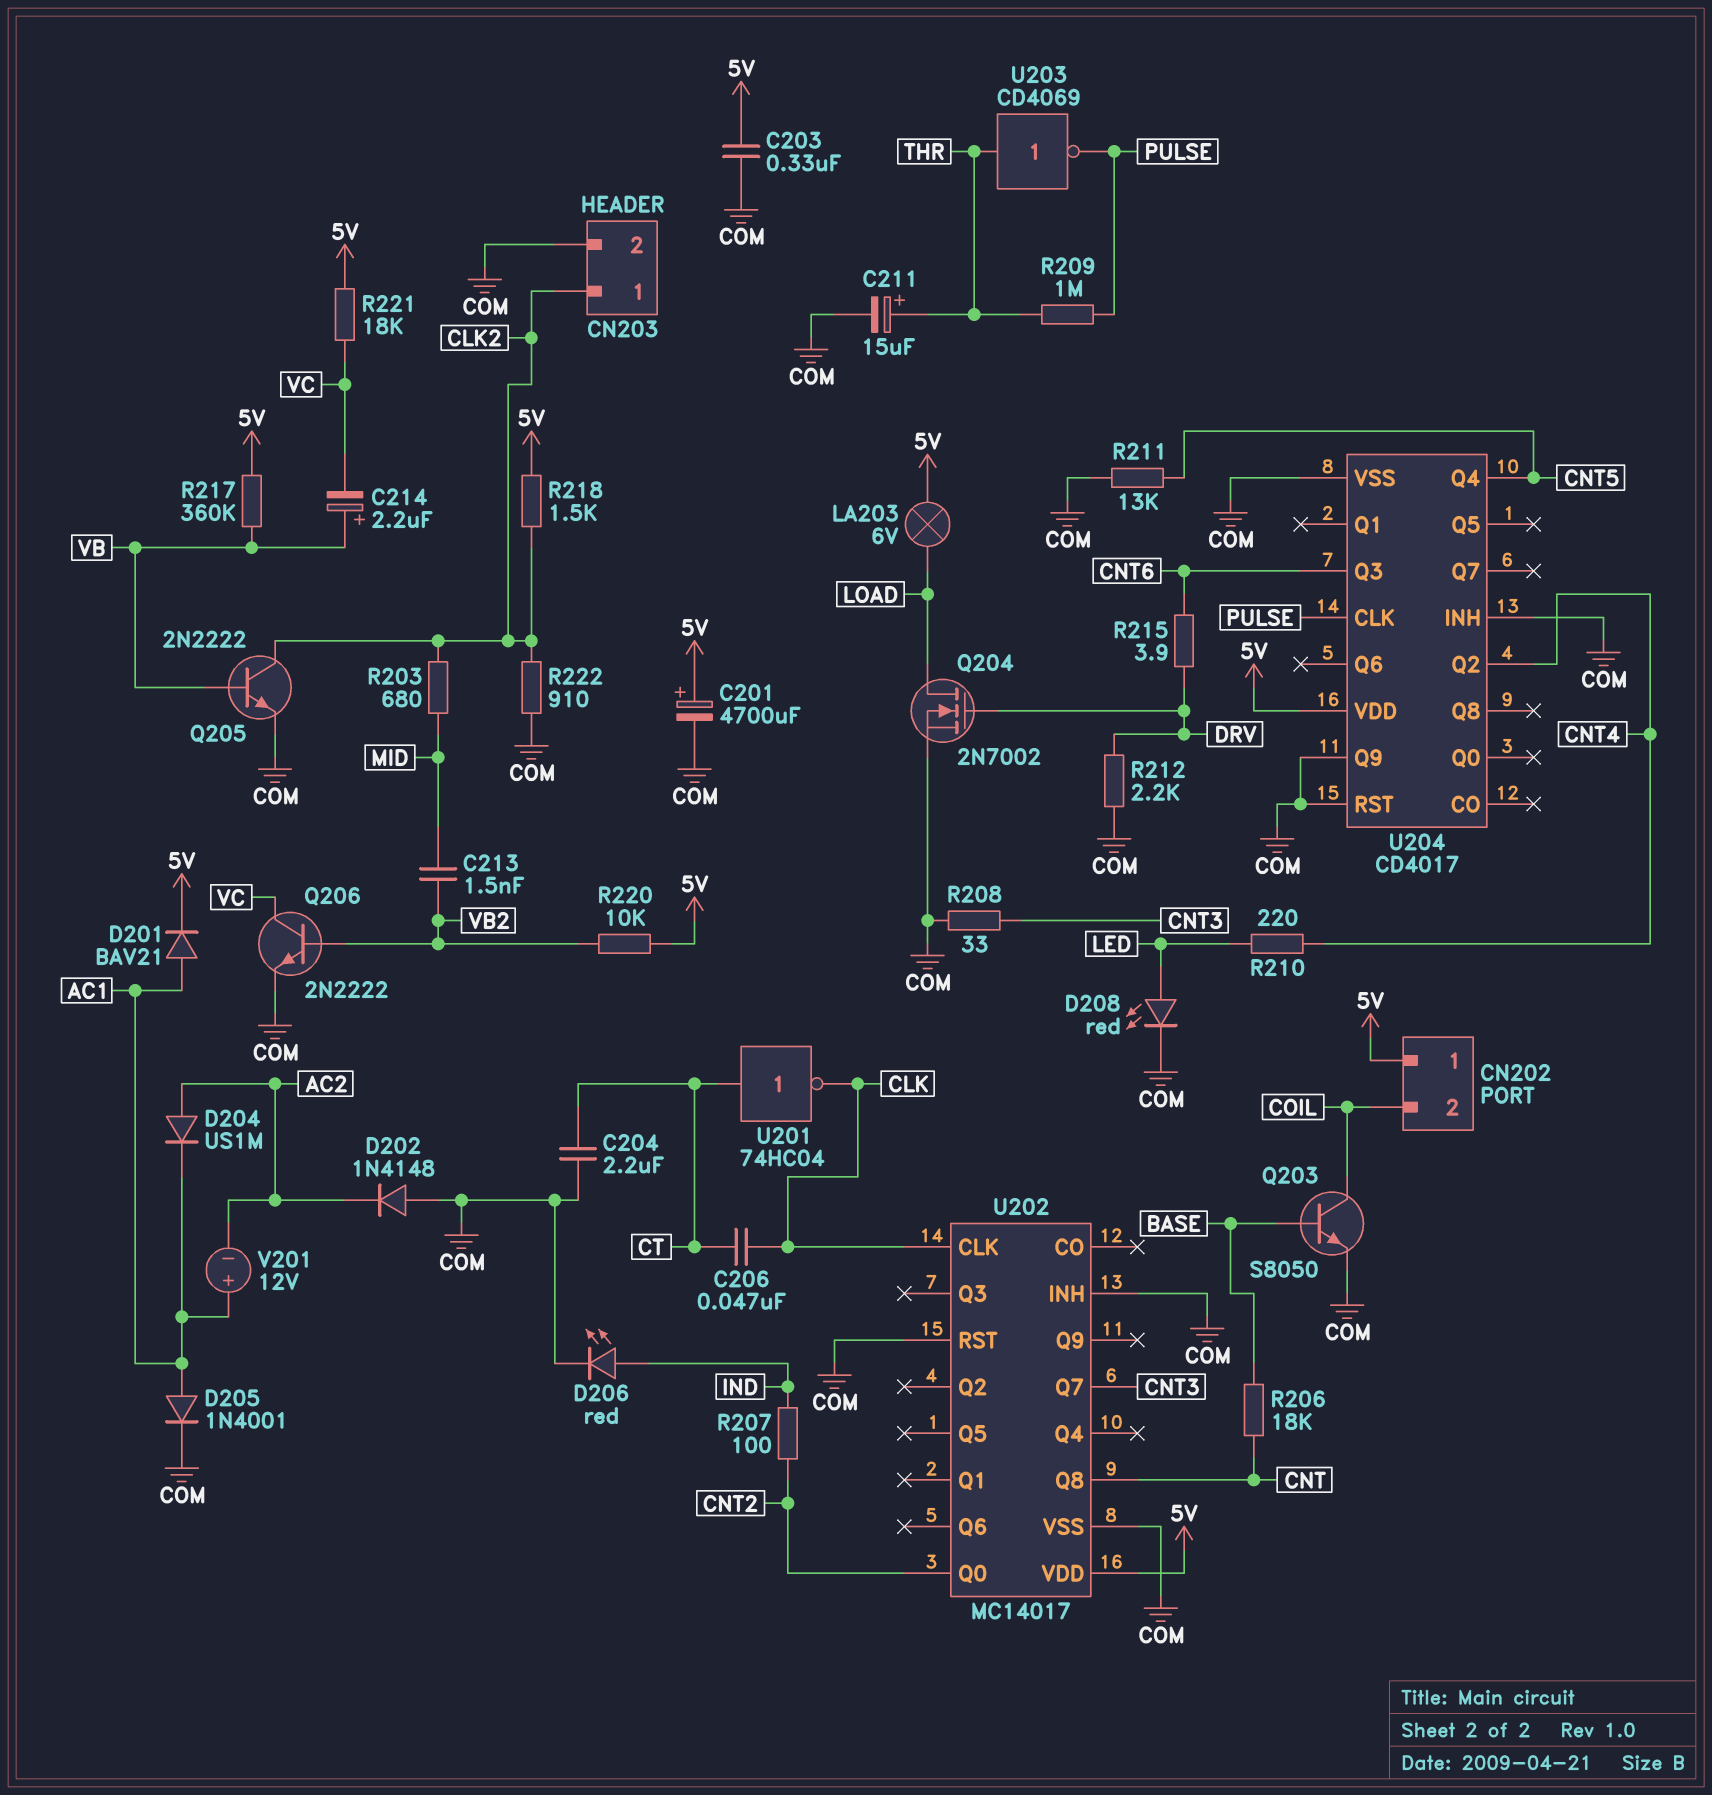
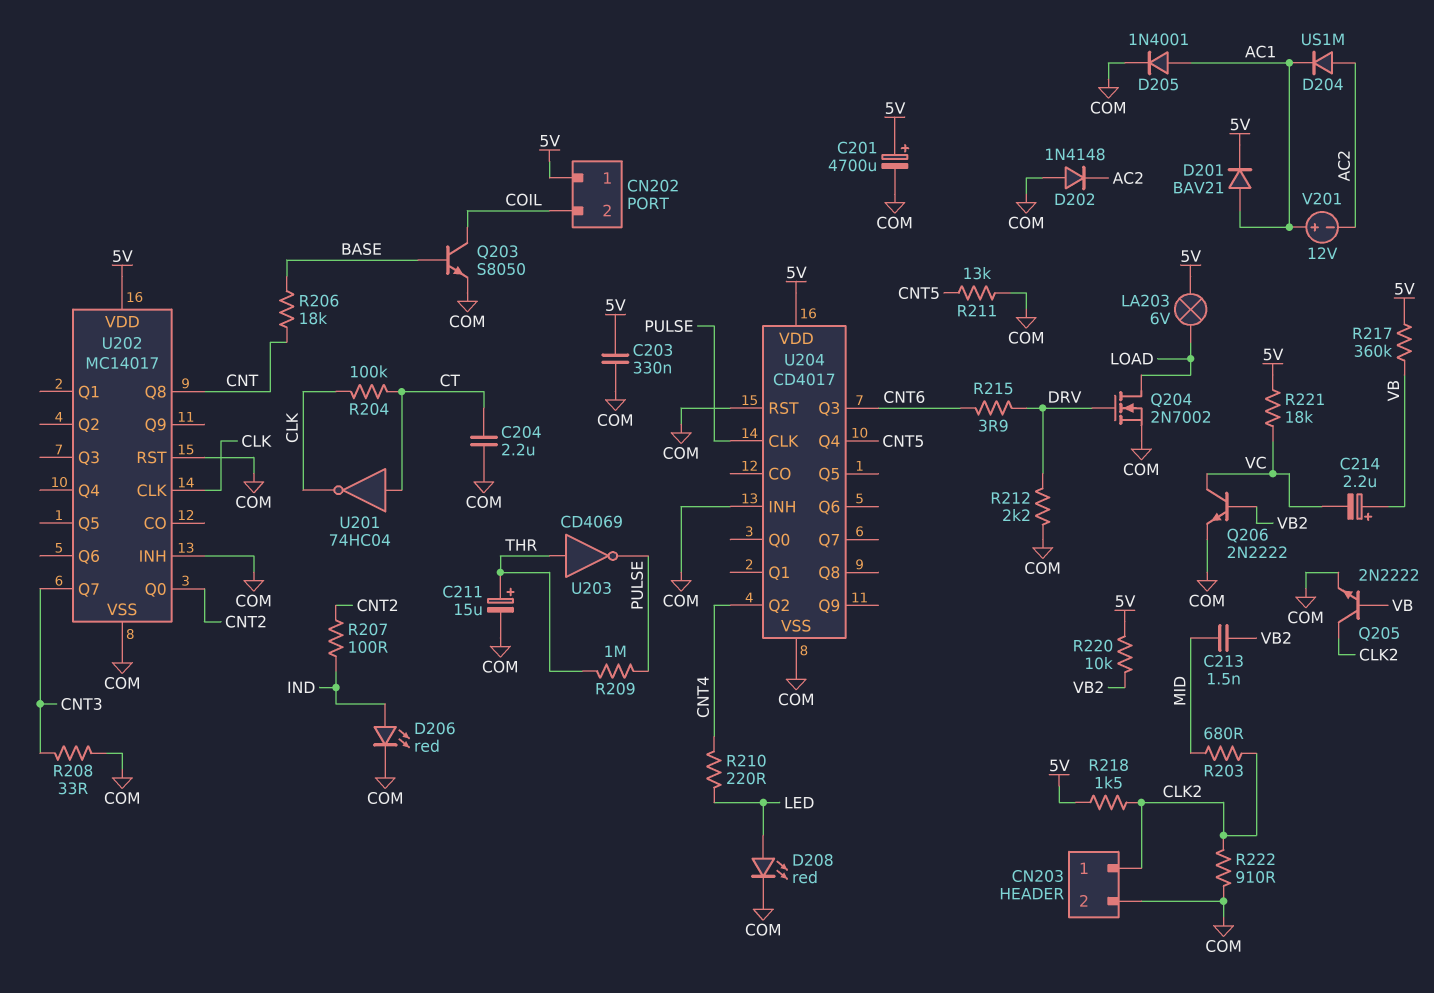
C206: 47nF (CLK, CT) -> none
R204: none -> 100k (CLK, CT)
U204 pin Q9: COM -> none

